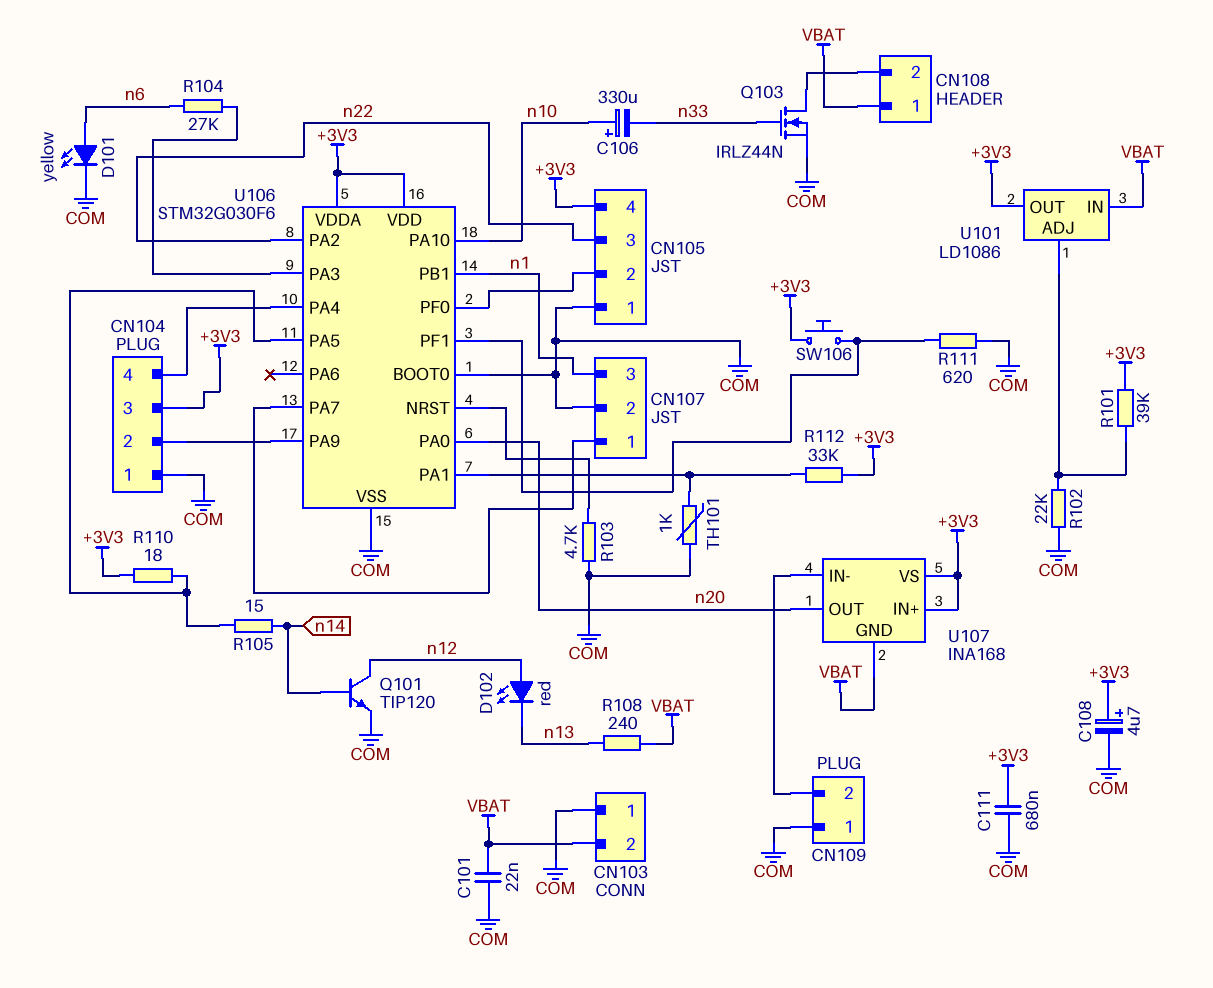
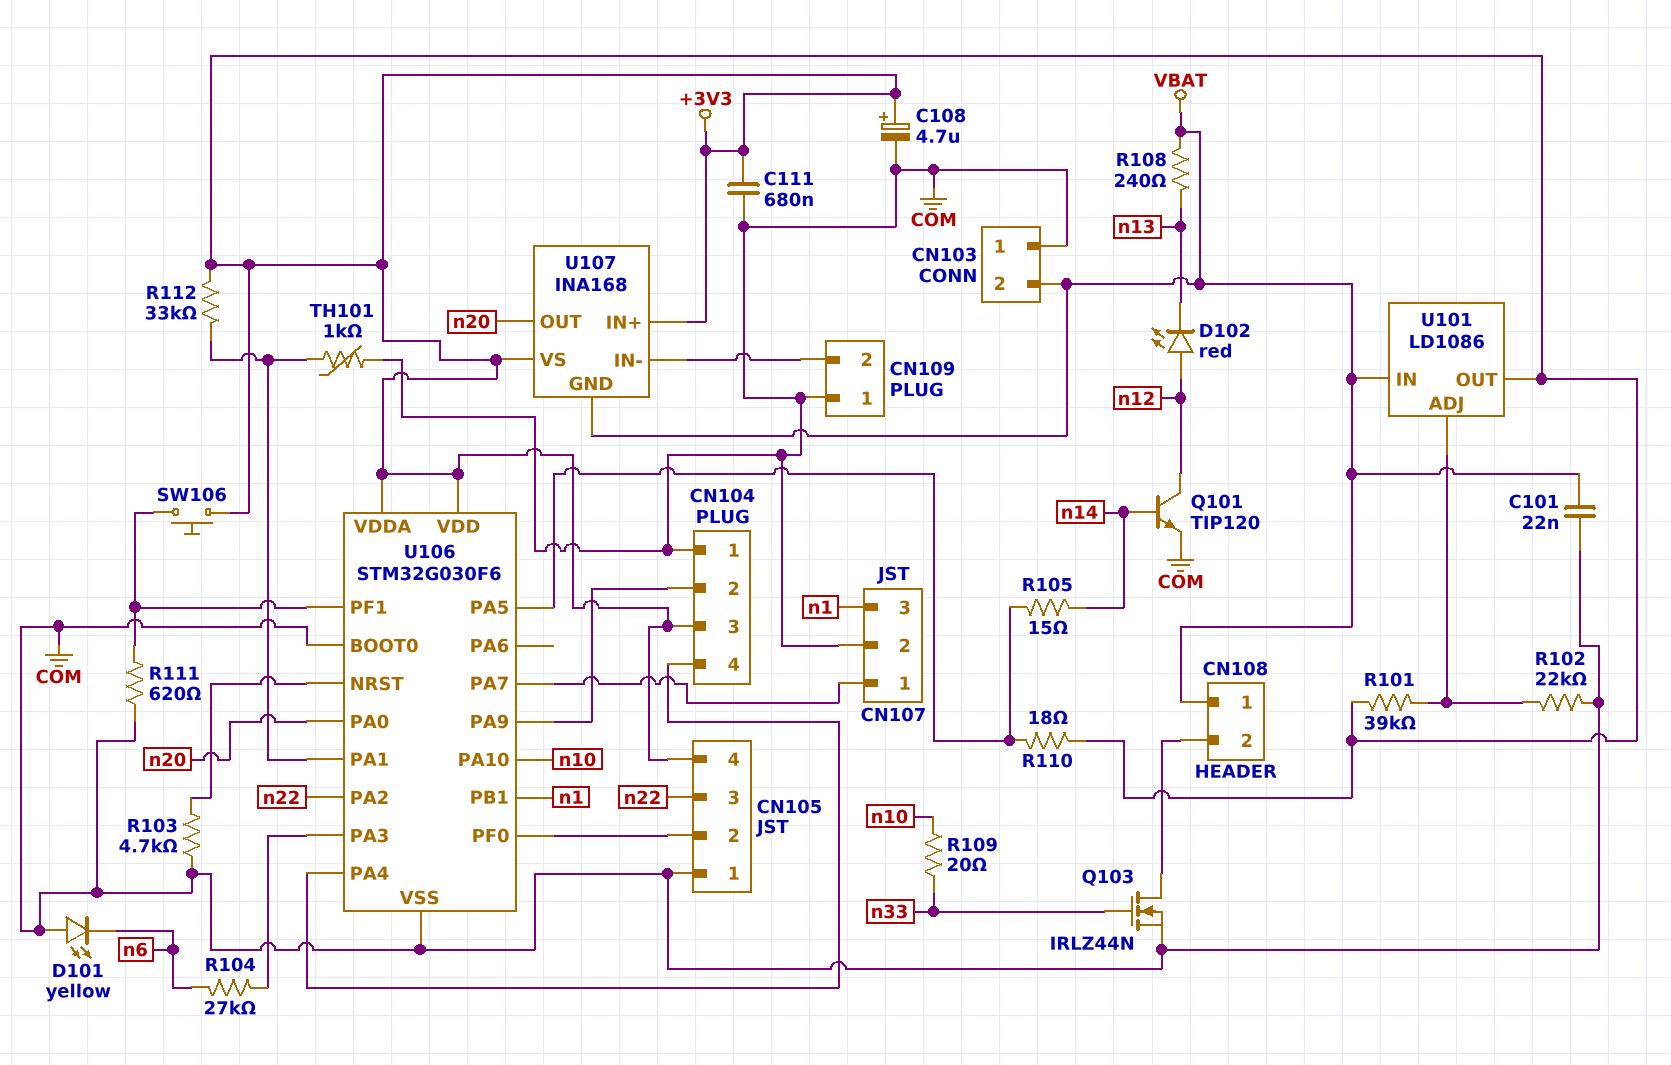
C106: 330uF (plus n10, minus n33) -> none
D101: LED yellow (A n6, K COM) -> LED yellow (A COM, K n6)
R109: none -> 20 (n10, n33)

